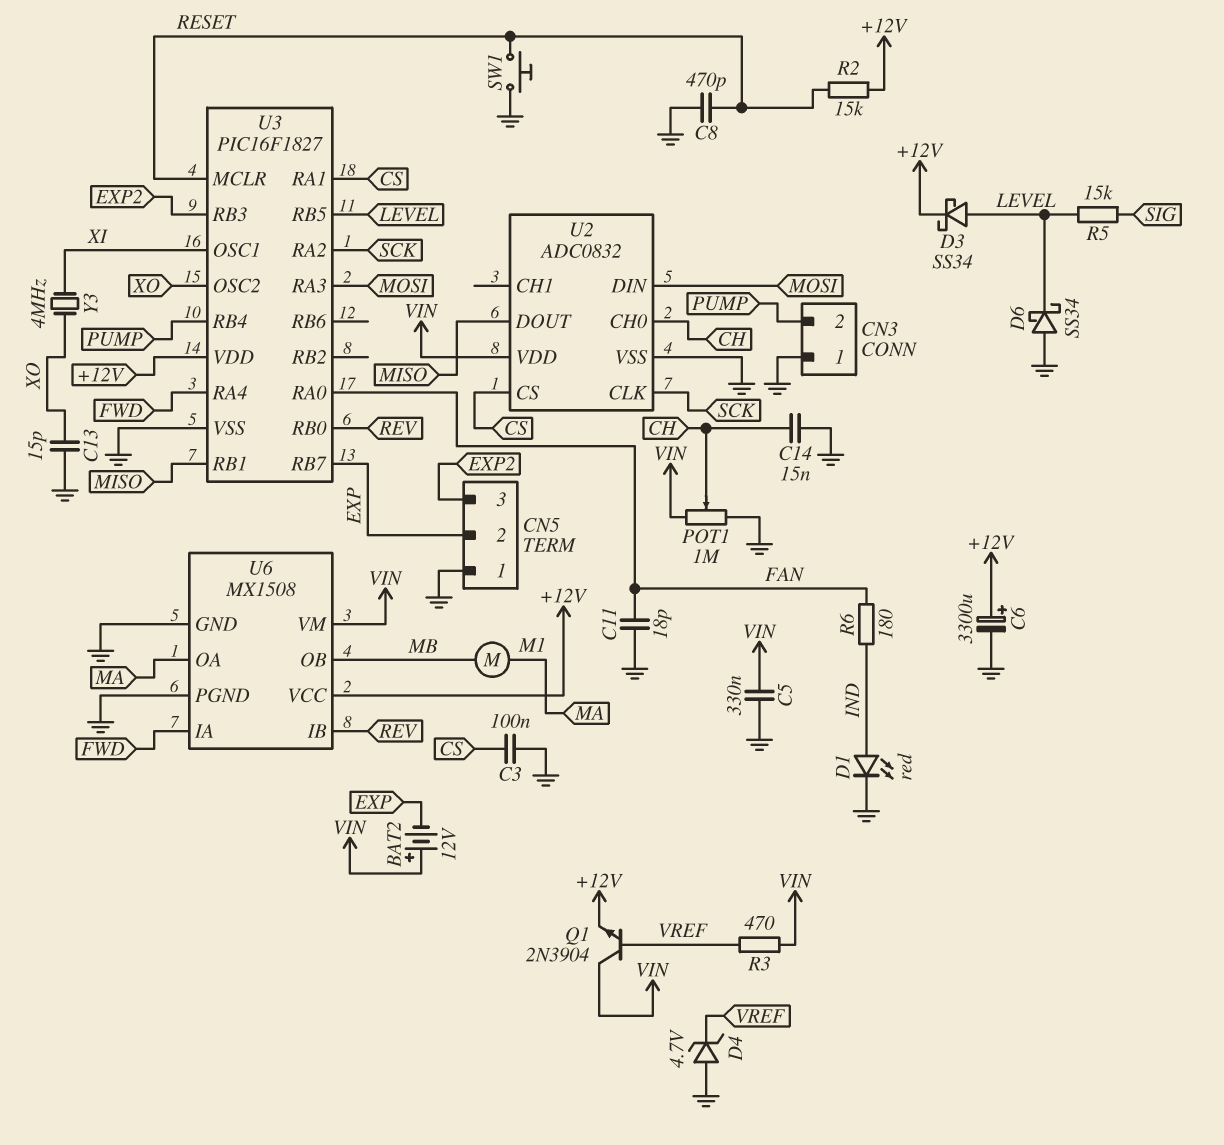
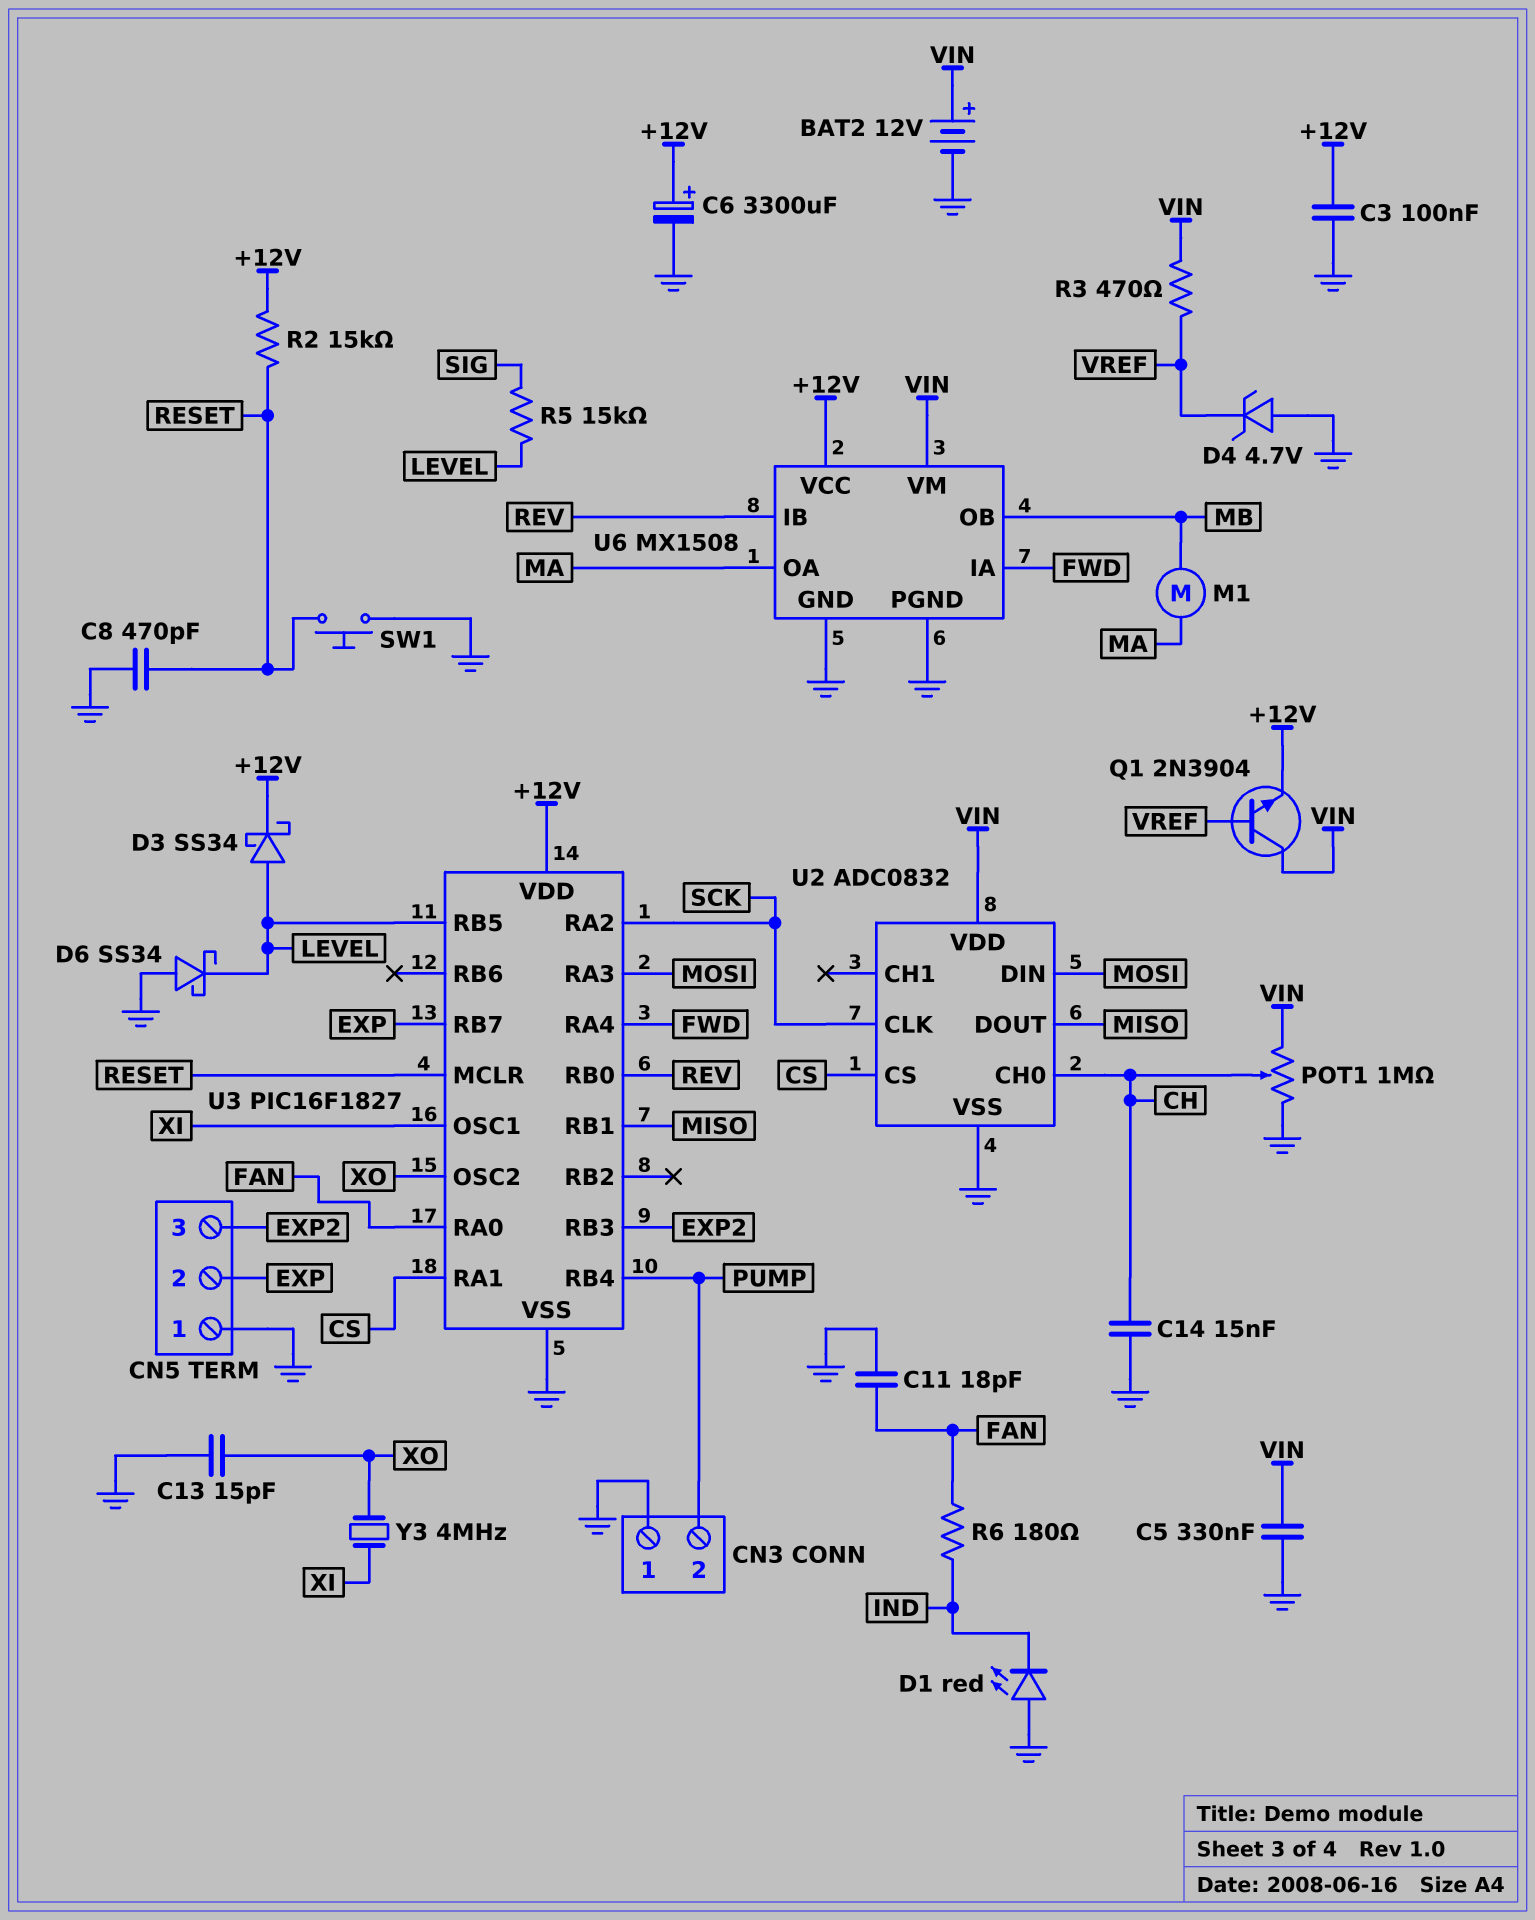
BAT2: 12V (plus VIN, minus EXP) -> 12V (plus VIN, minus GND)
C3: 100nF (CS, GND) -> 100nF (+12V, GND)
D1: LED red (A IND, K GND) -> LED red (A GND, K IND)

